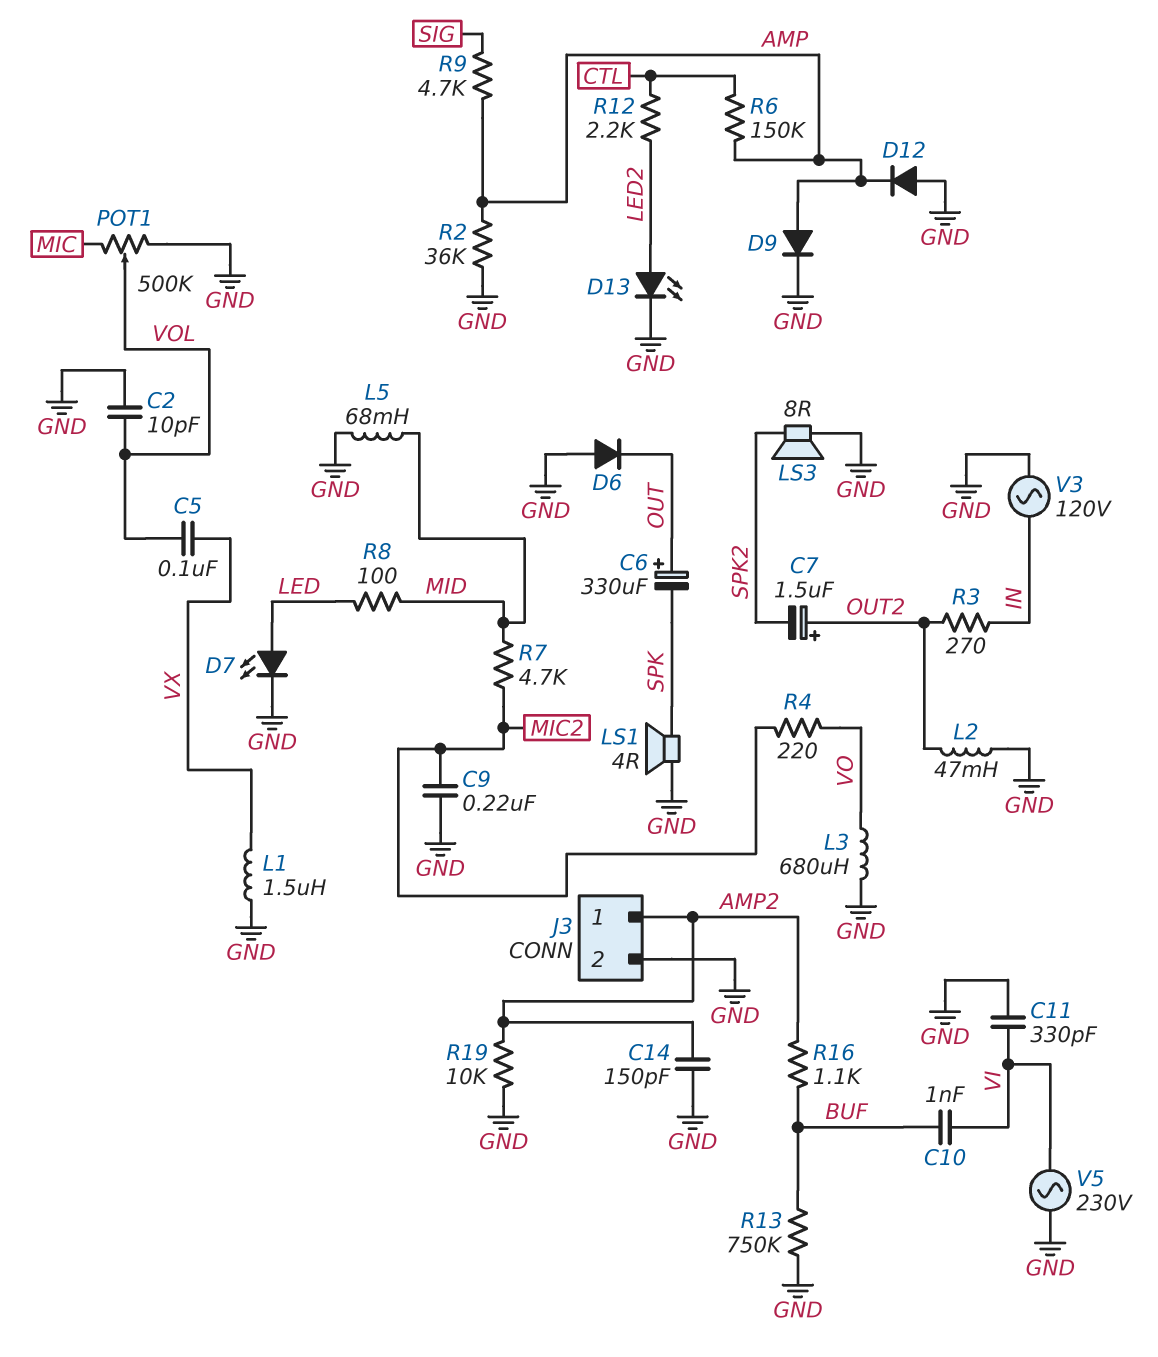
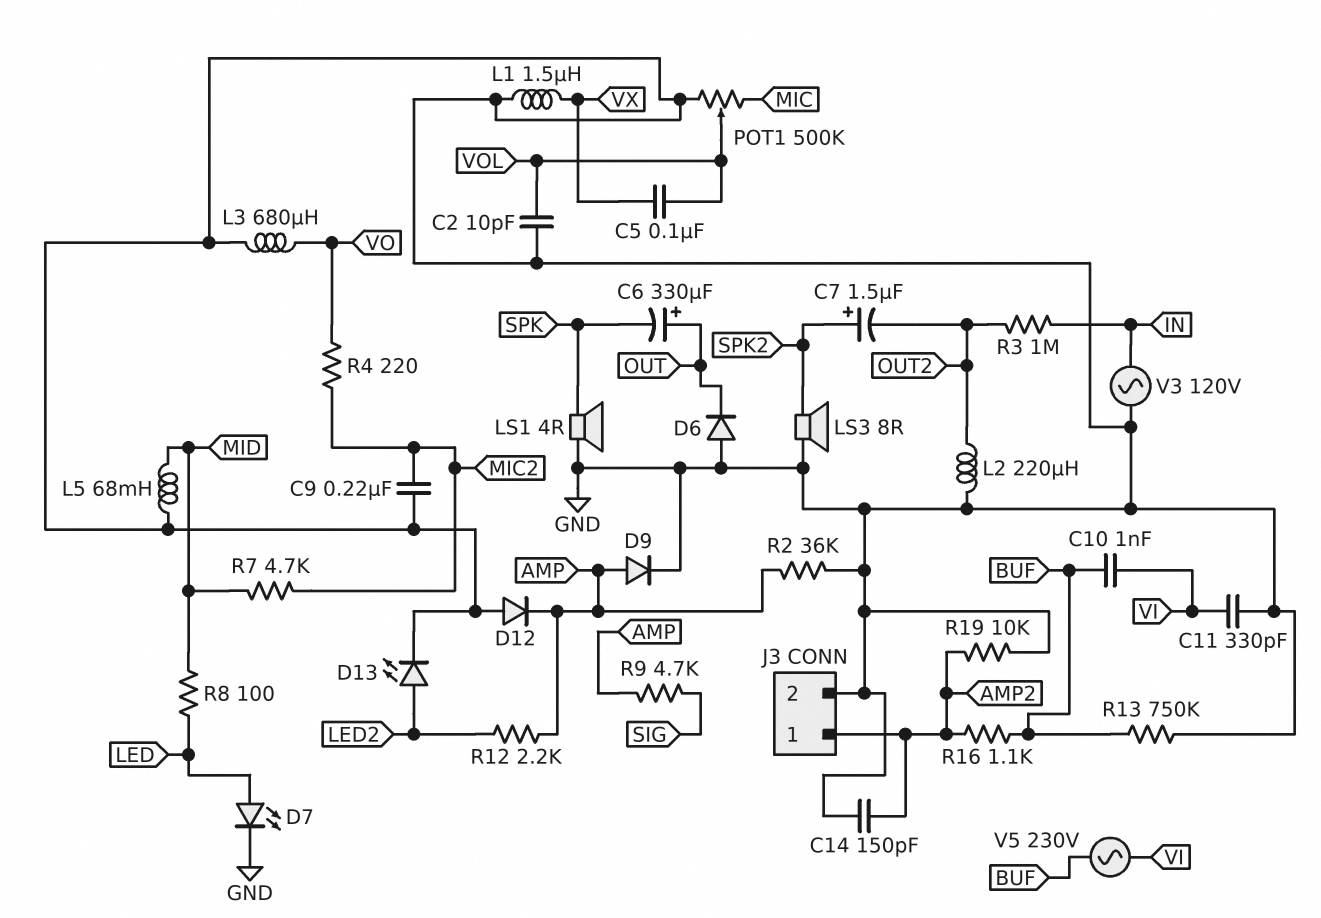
C7: 1.5uF (plus OUT2, minus SPK2) -> 1.5uF (plus SPK2, minus OUT2)
L2: 47mH (GND, OUT2) -> 220uH (GND, OUT2)
R3: 270 (IN, OUT2) -> 1M (IN, OUT2)
R6: 150k (AMP, CTL) -> none
R12: 2.2k (CTL, LED2) -> 2.2k (AMP, LED2)
V5: AC 230V (GND, VI) -> AC 230V (BUF, VI)

